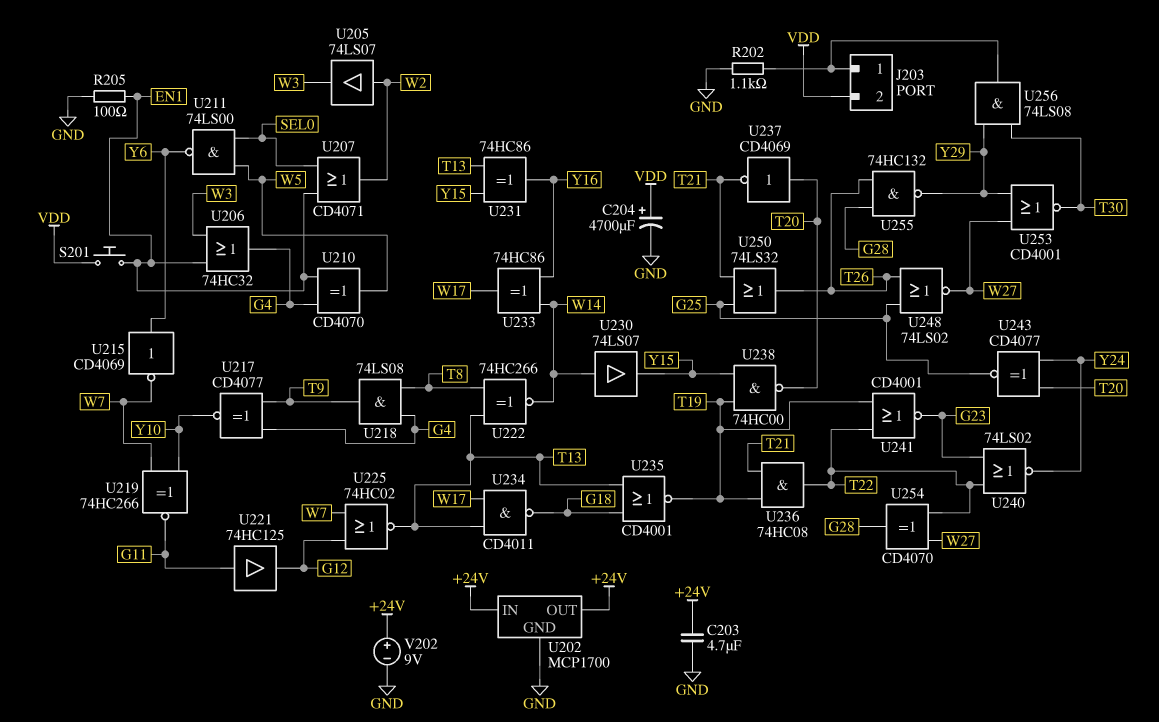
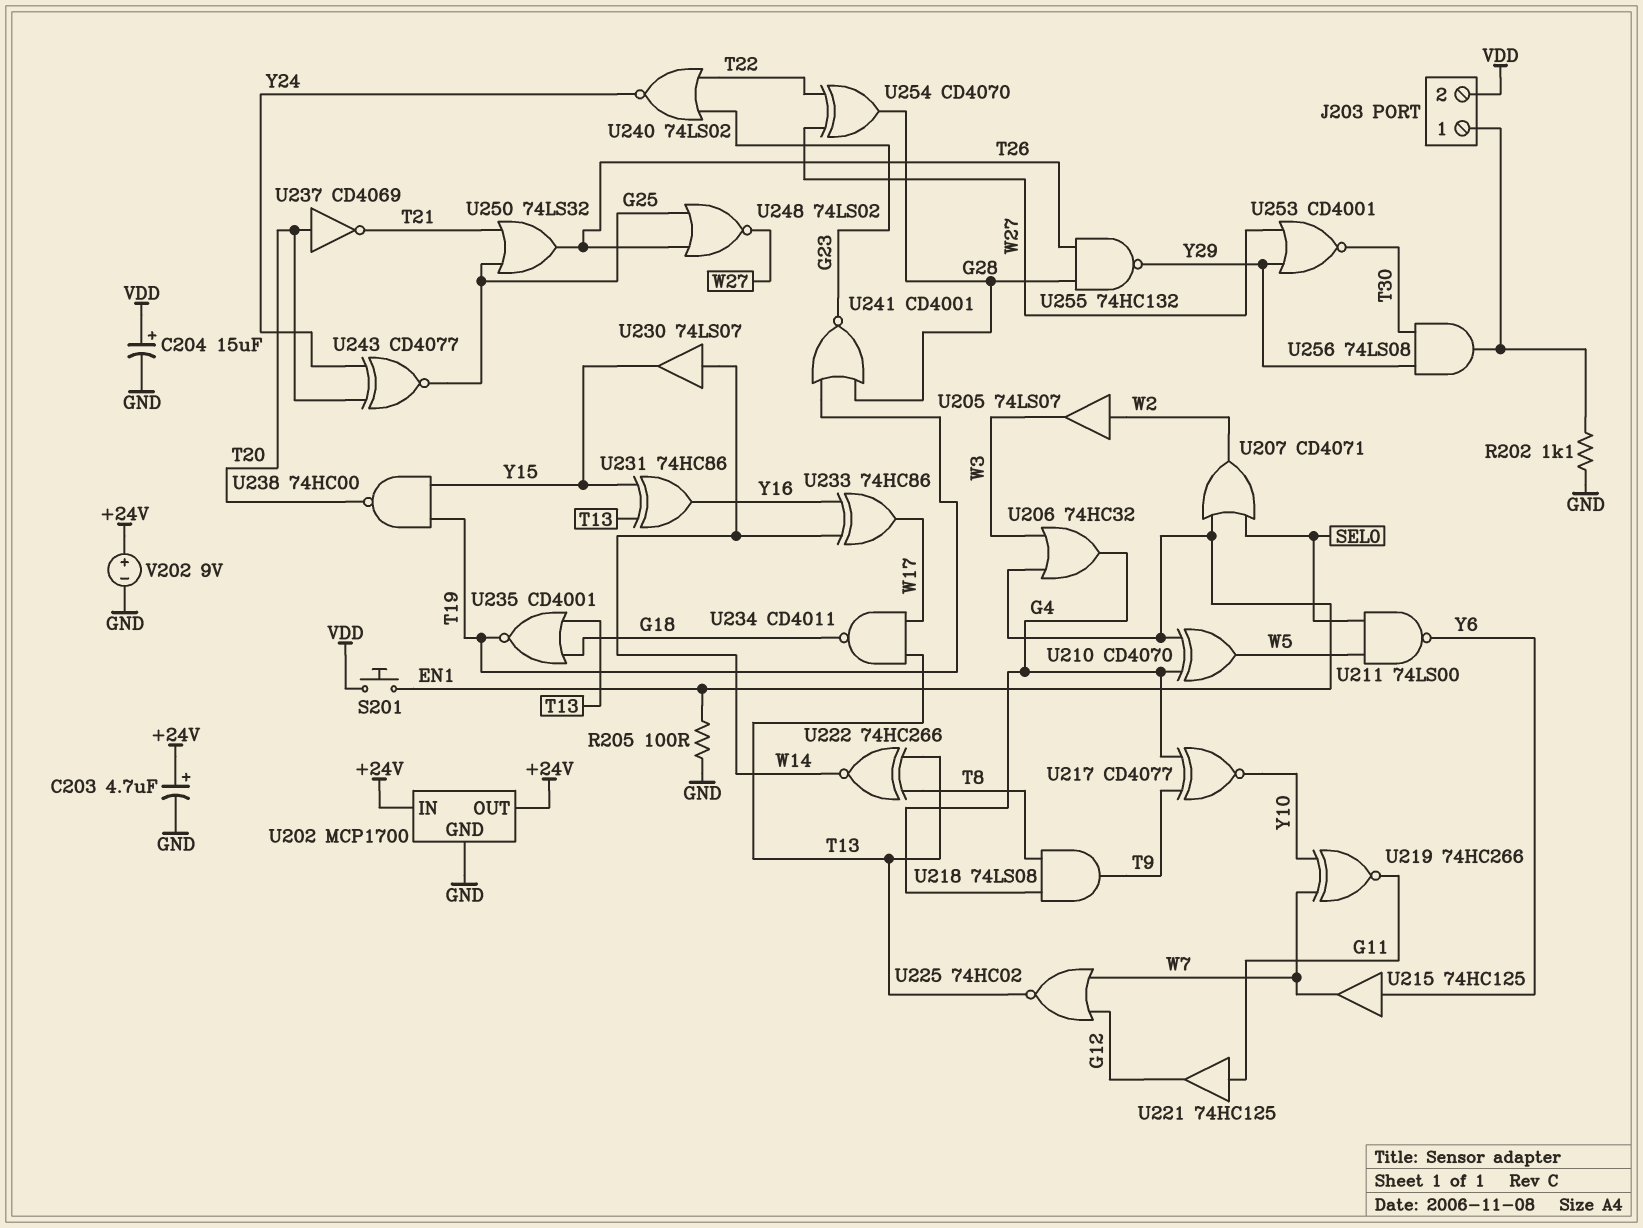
C203: 4.7uF (+24V, GND) -> 4.7uF (plus +24V, minus GND)
C204: 4700uF (plus VDD, minus GND) -> 15uF (plus VDD, minus GND)
U215: NOT CD4069 (in Y6, out W7) -> buffer 74HC125 (in Y6, out W7)
U236: AND 74HC08 (in T19, in T21, out T22) -> none
U241: NOR CD4001 (in T19, in T22, out G23) -> NOR CD4001 (in G28, in T19, out G23)

